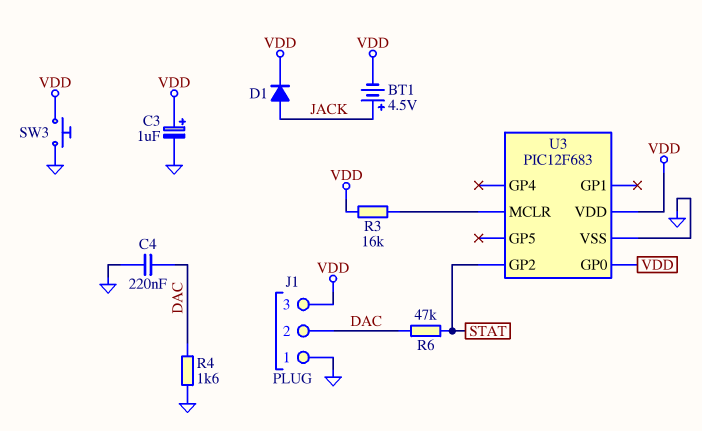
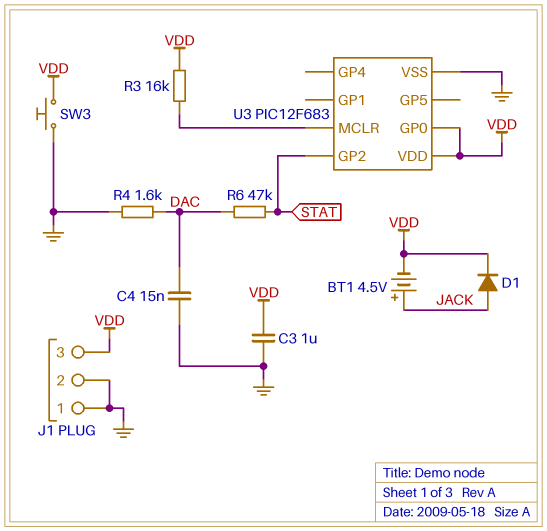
C3: 1uF (plus VDD, minus GND) -> 1uF (GND, VDD)
C4: 220nF (DAC, GND) -> 15nF (DAC, GND)
J1 pin 2: DAC -> GND

